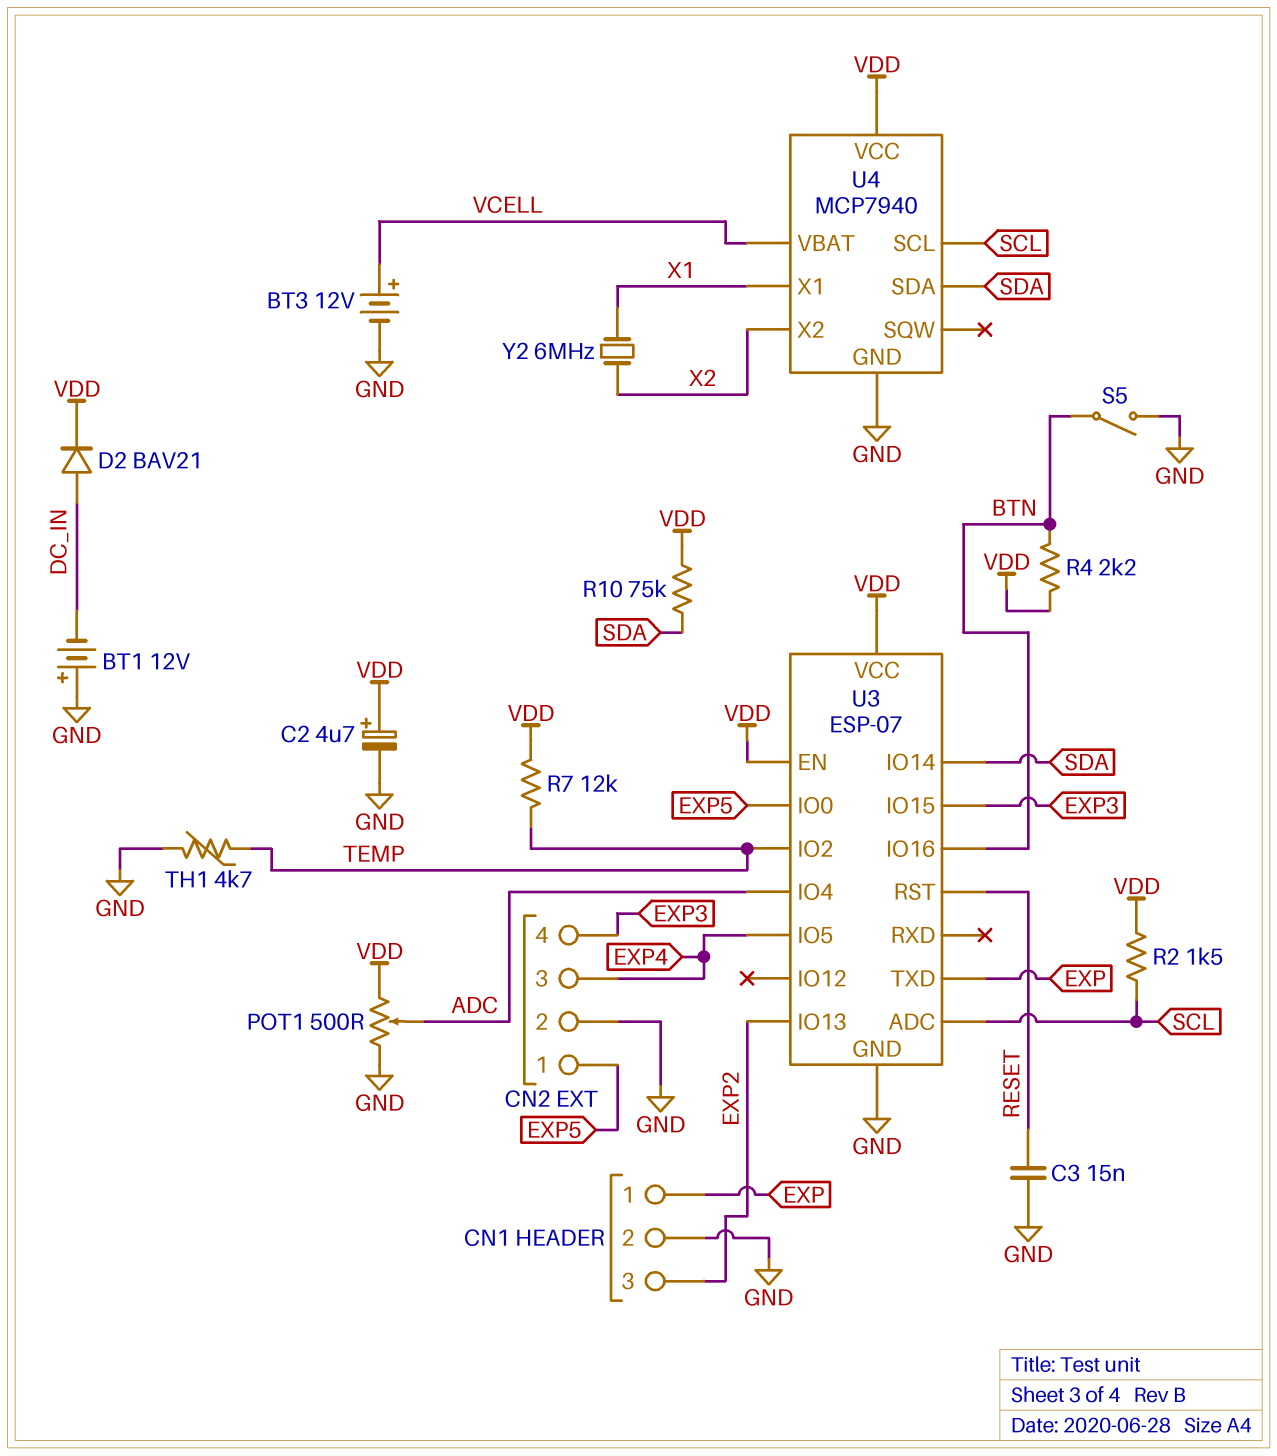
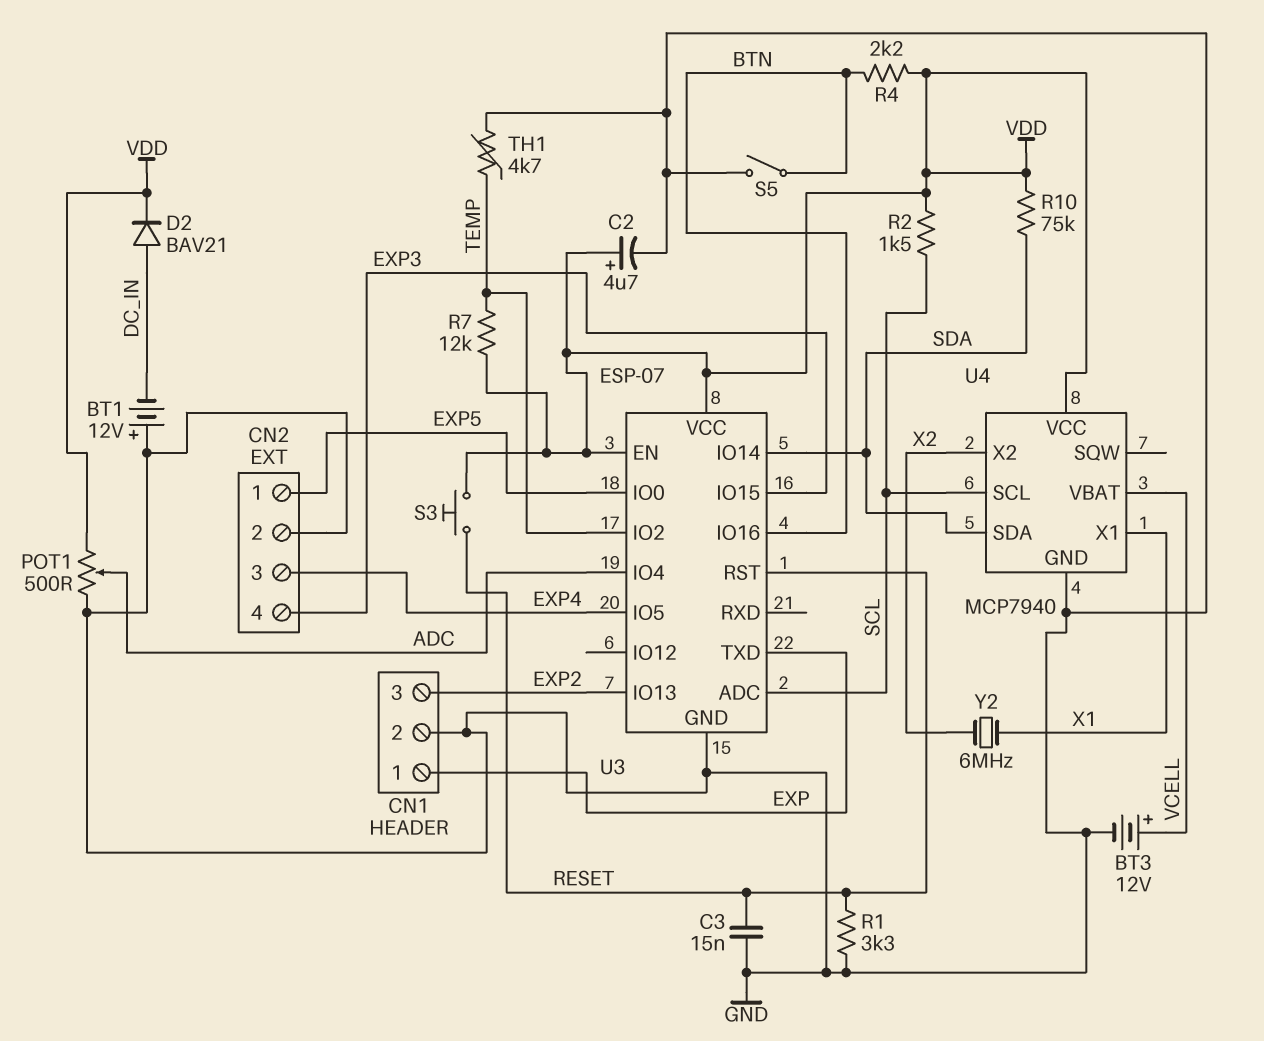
R1: none -> 3.3k (GND, RESET)
S3: none -> button (RESET, VDD)

